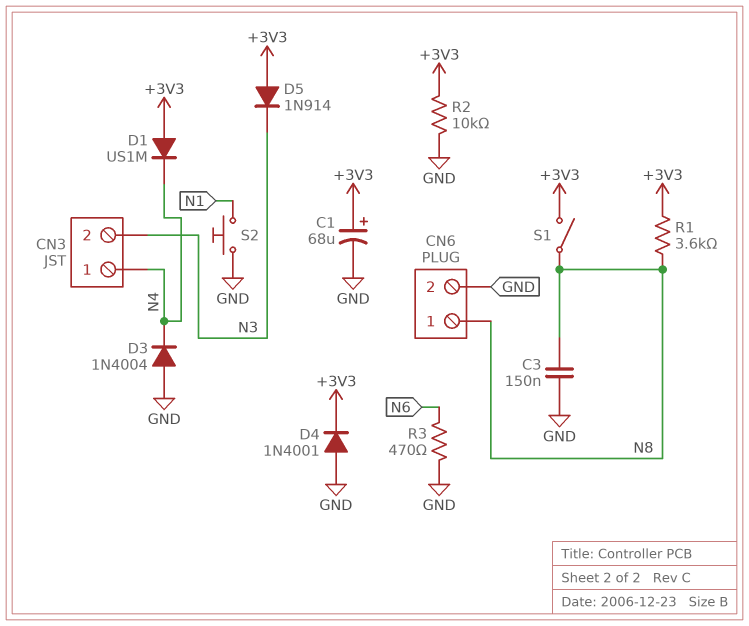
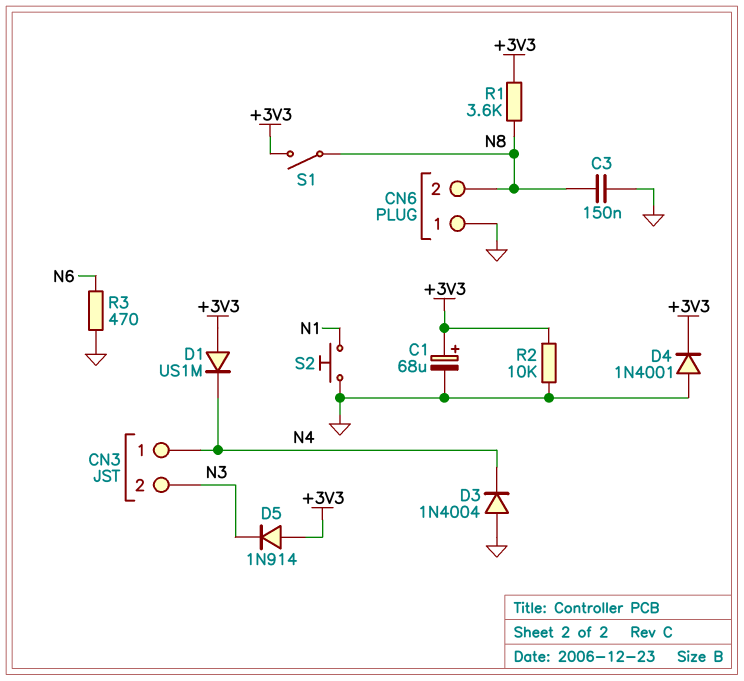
CN6 pin 1: N8 -> GND
CN6 pin 2: GND -> N8

